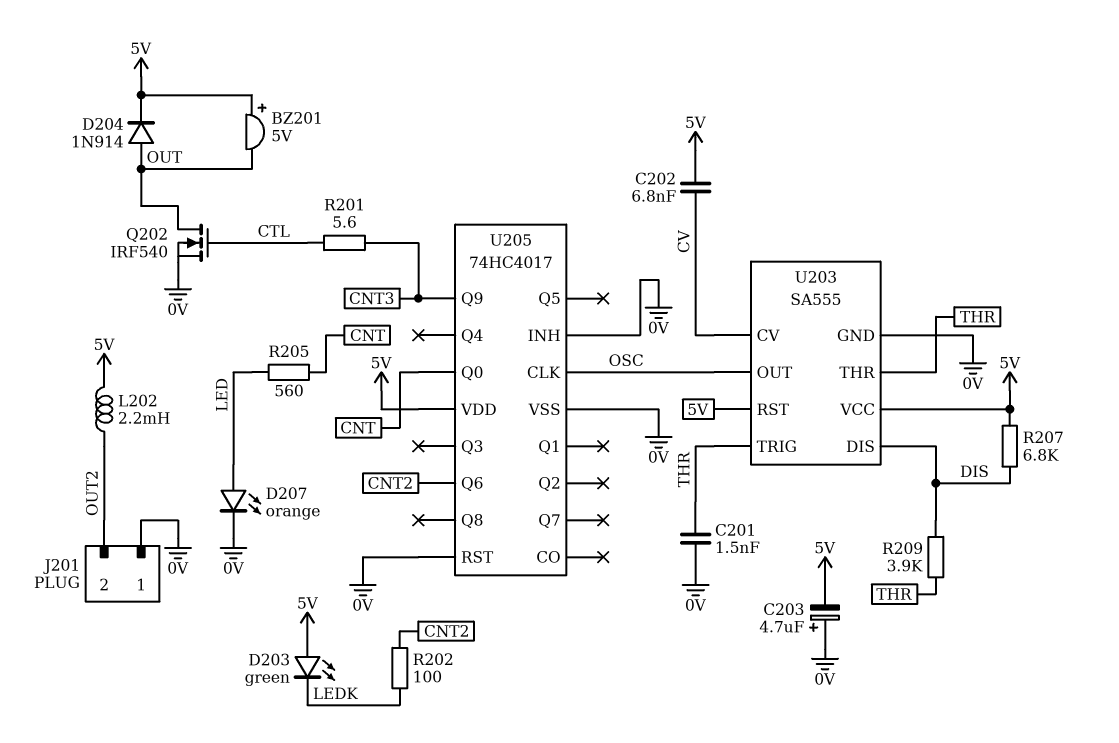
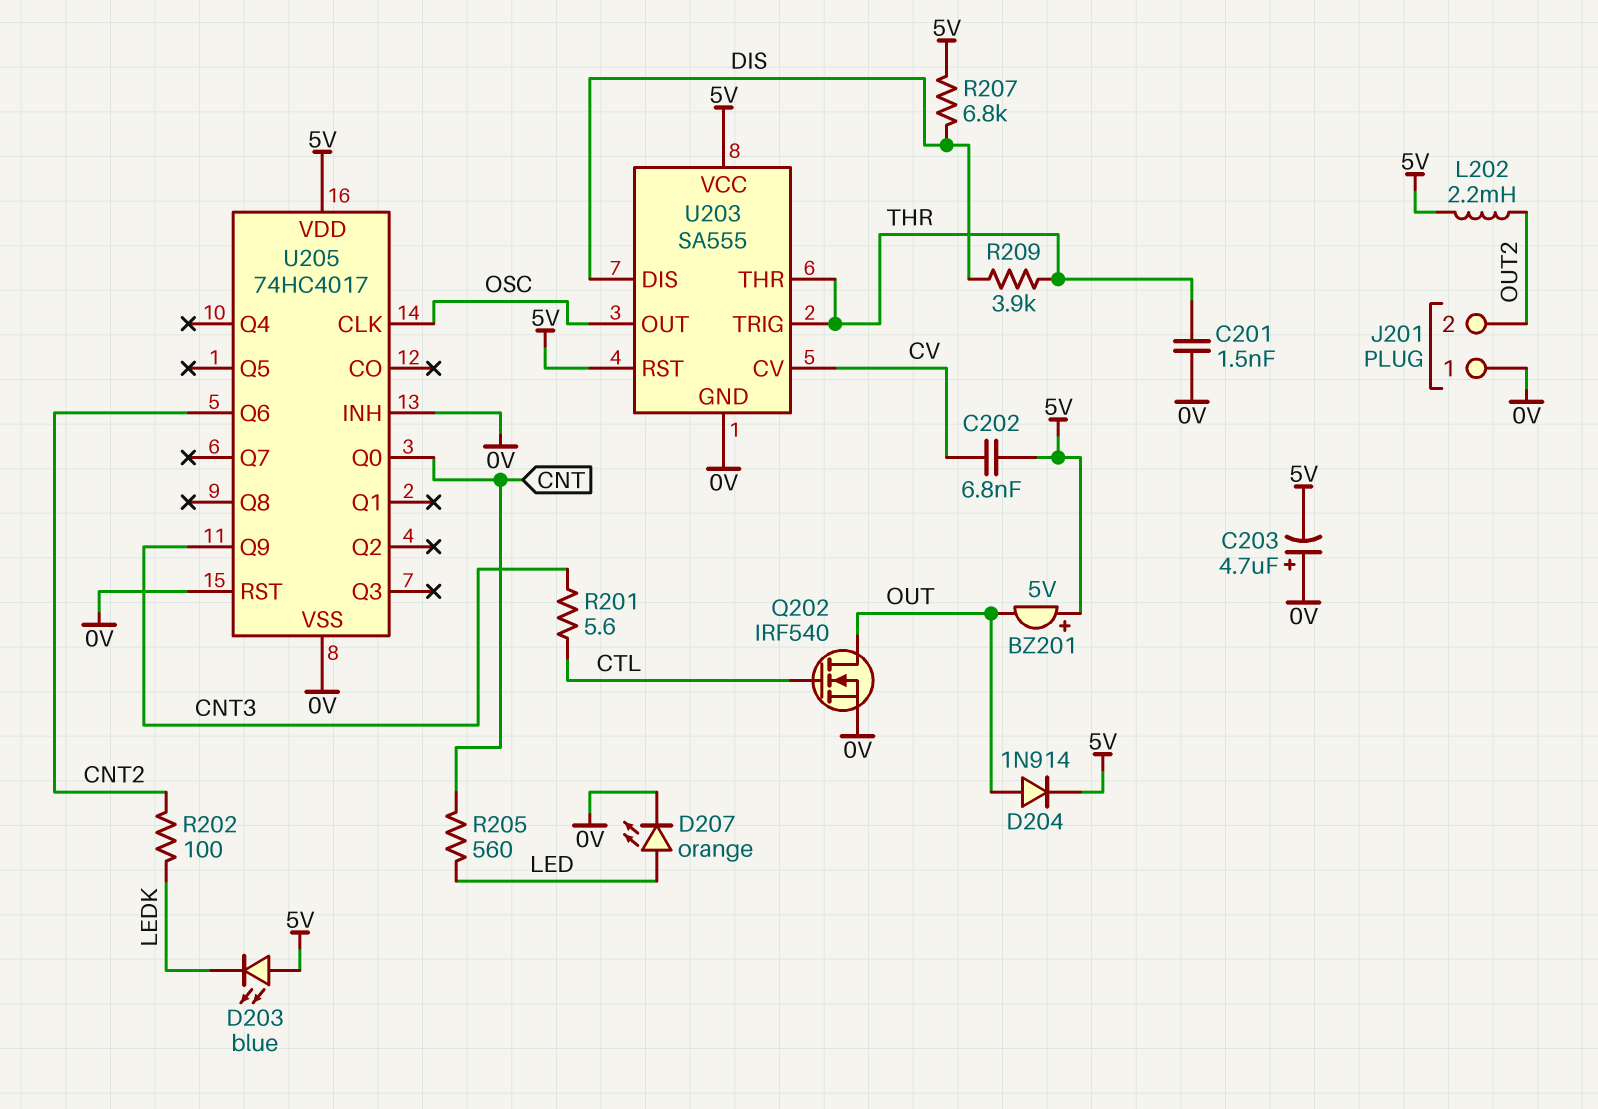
D203: LED green (A 5V, K LEDK) -> LED blue (A 5V, K LEDK)

